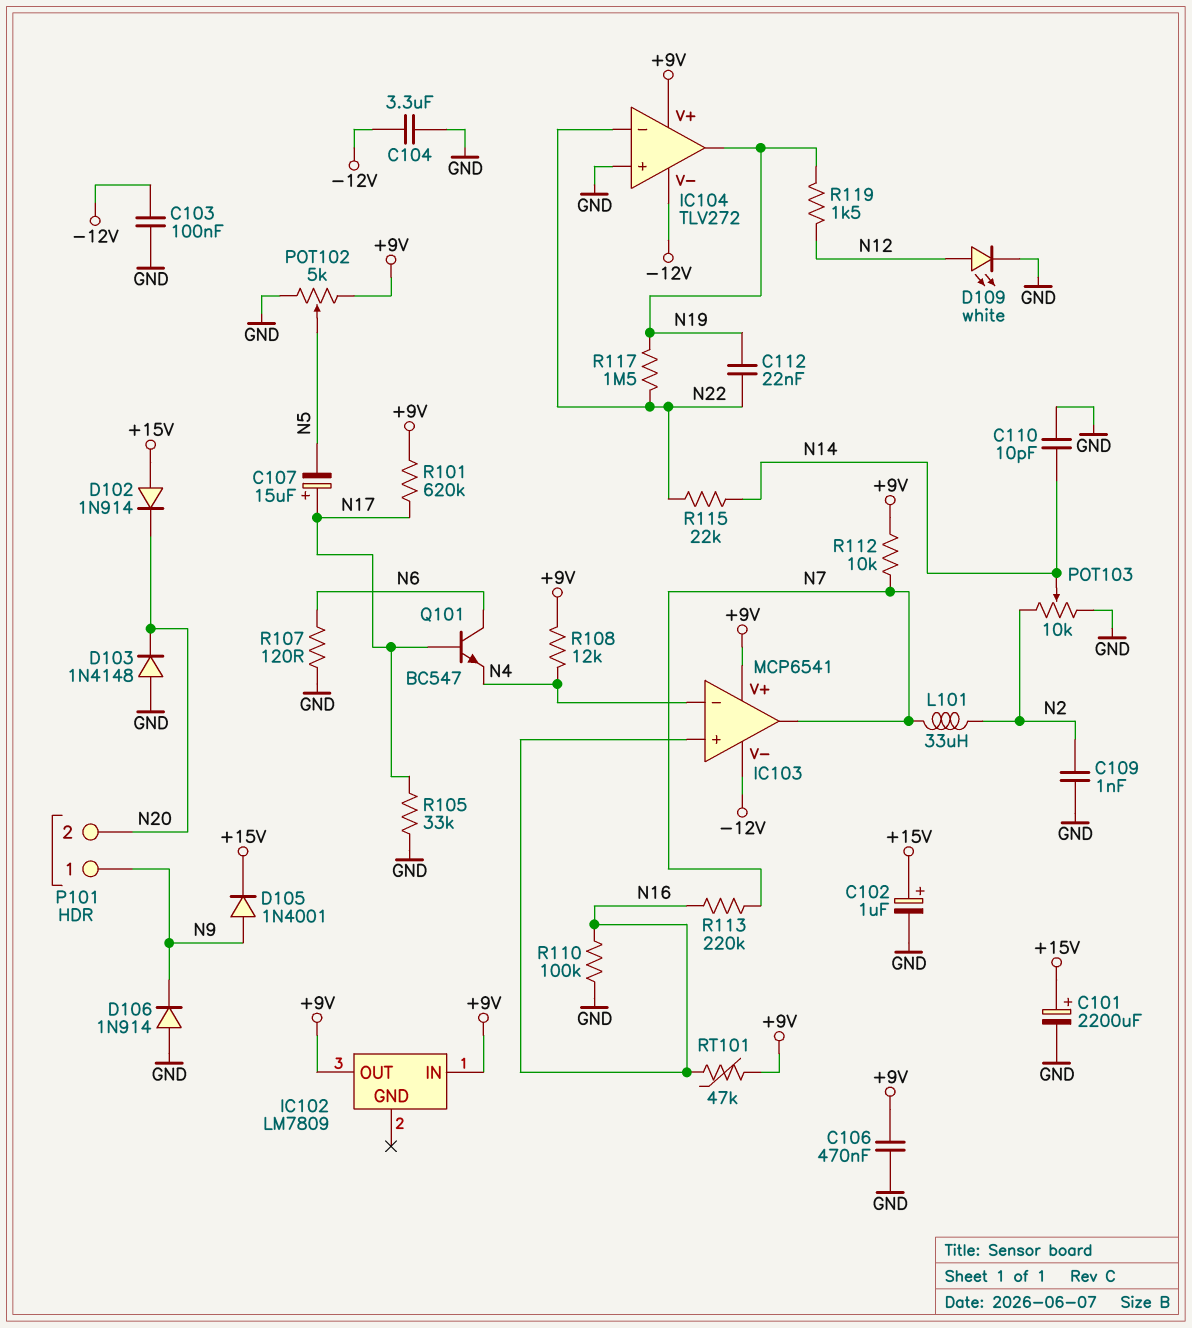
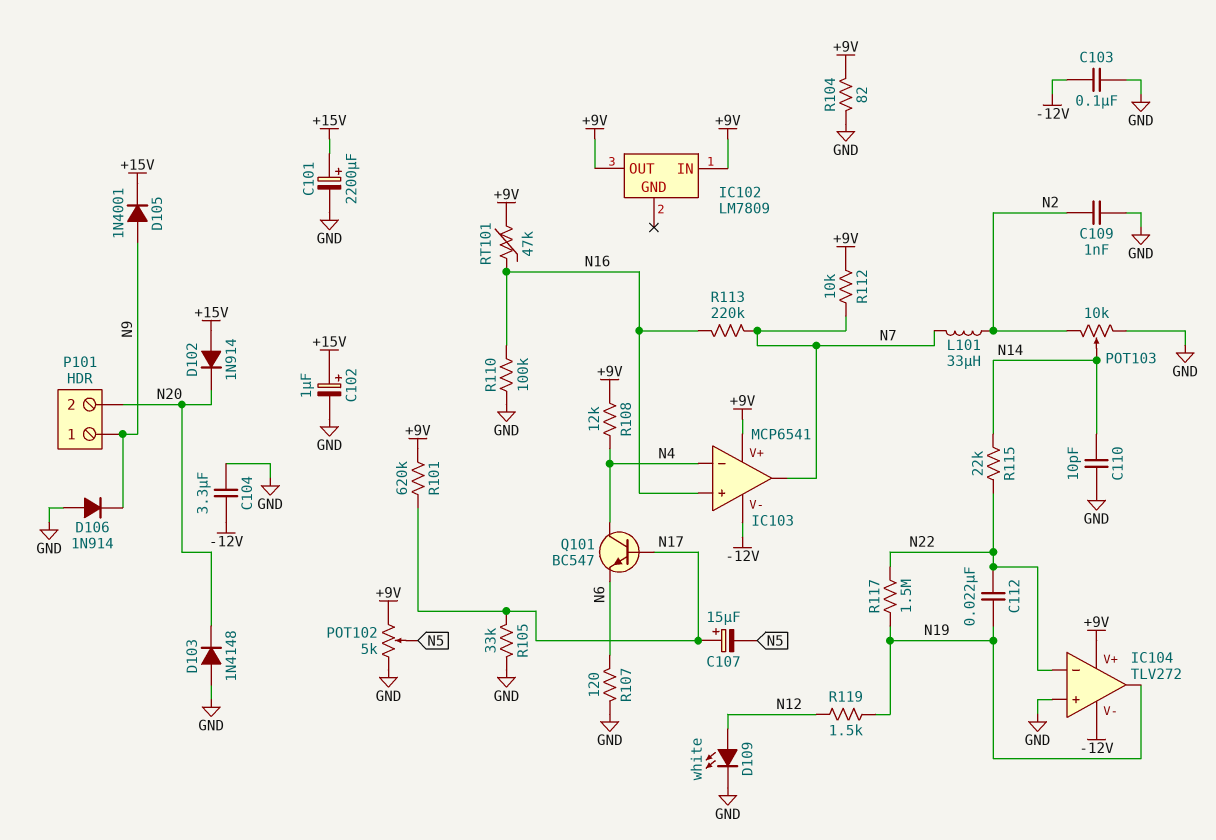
C106: 470nF (+9V, GND) -> none
Q101: NPN BC547 (B N17, C N6, E N4) -> NPN BC547 (B N17, C N4, E N6)
R104: none -> 82 (+9V, GND)

